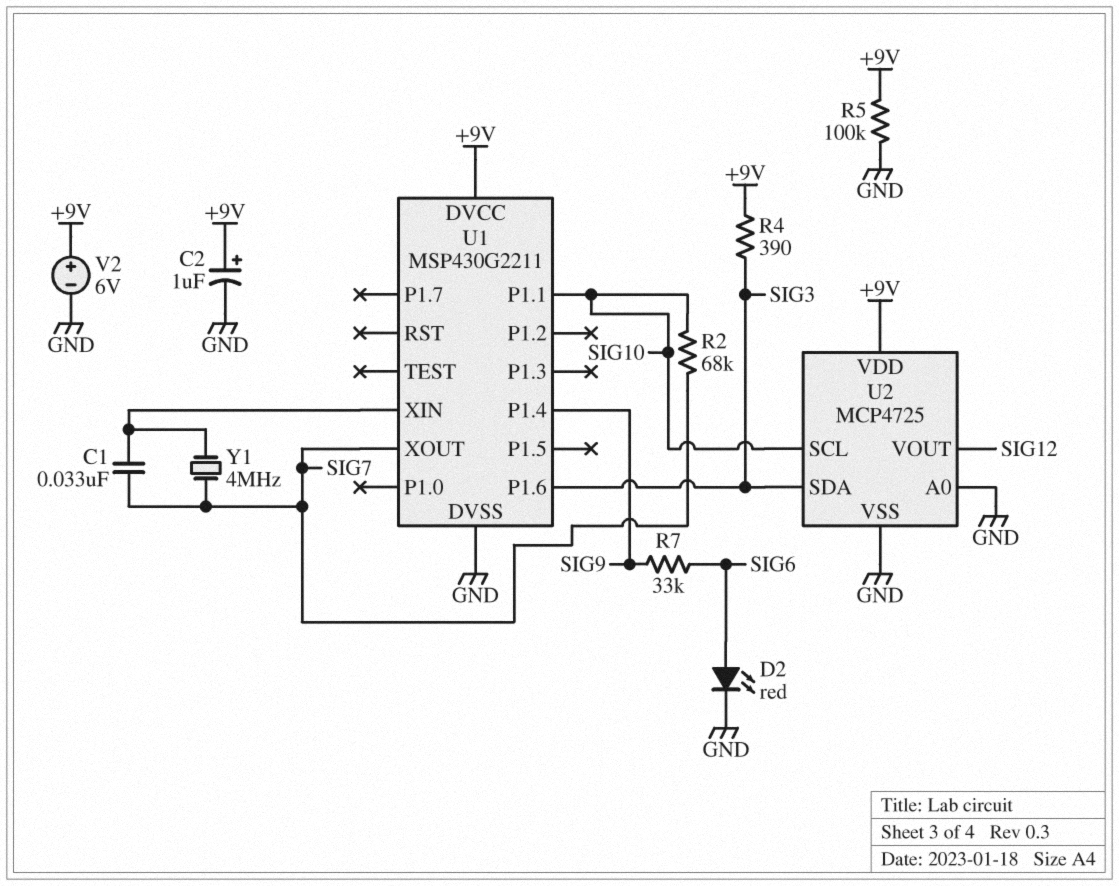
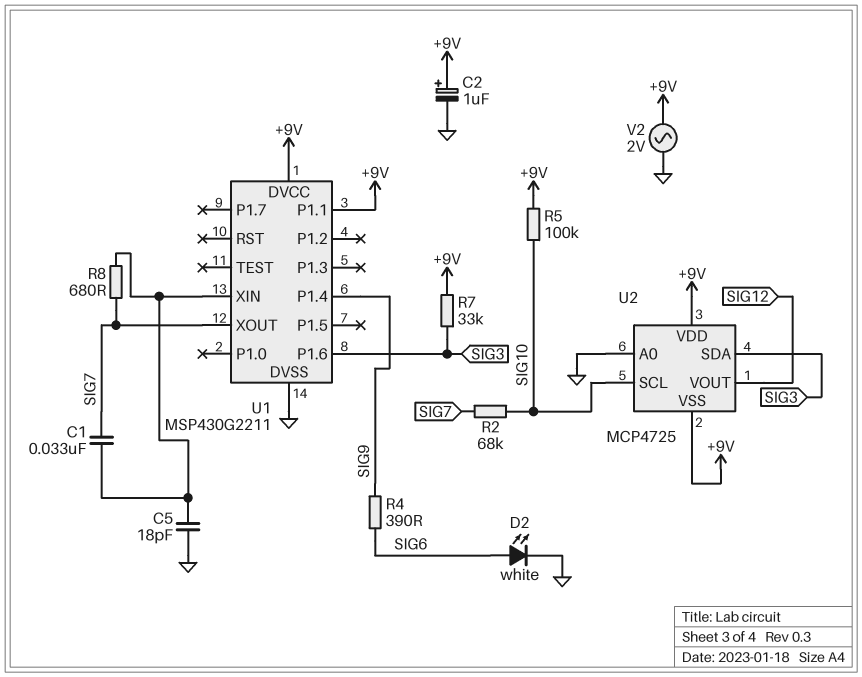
C5: none -> 18pF (GND, U1/XIN)
D2: LED red (A SIG6, K GND) -> LED white (A SIG6, K GND)
R4: 390 (+9V, SIG3) -> 390 (SIG6, SIG9)
R5: 100k (+9V, GND) -> 100k (+9V, SIG10)
R7: 33k (SIG6, SIG9) -> 33k (+9V, SIG3)
R8: none -> 680 (SIG7, U1/XIN)
U1 pin P1.1: SIG10 -> +9V
U2 pin VSS: GND -> +9V
V2: 6V (plus +9V, minus GND) -> AC 2V (+9V, GND)
Y1: 4MHz (SIG7, U1/XIN) -> none

